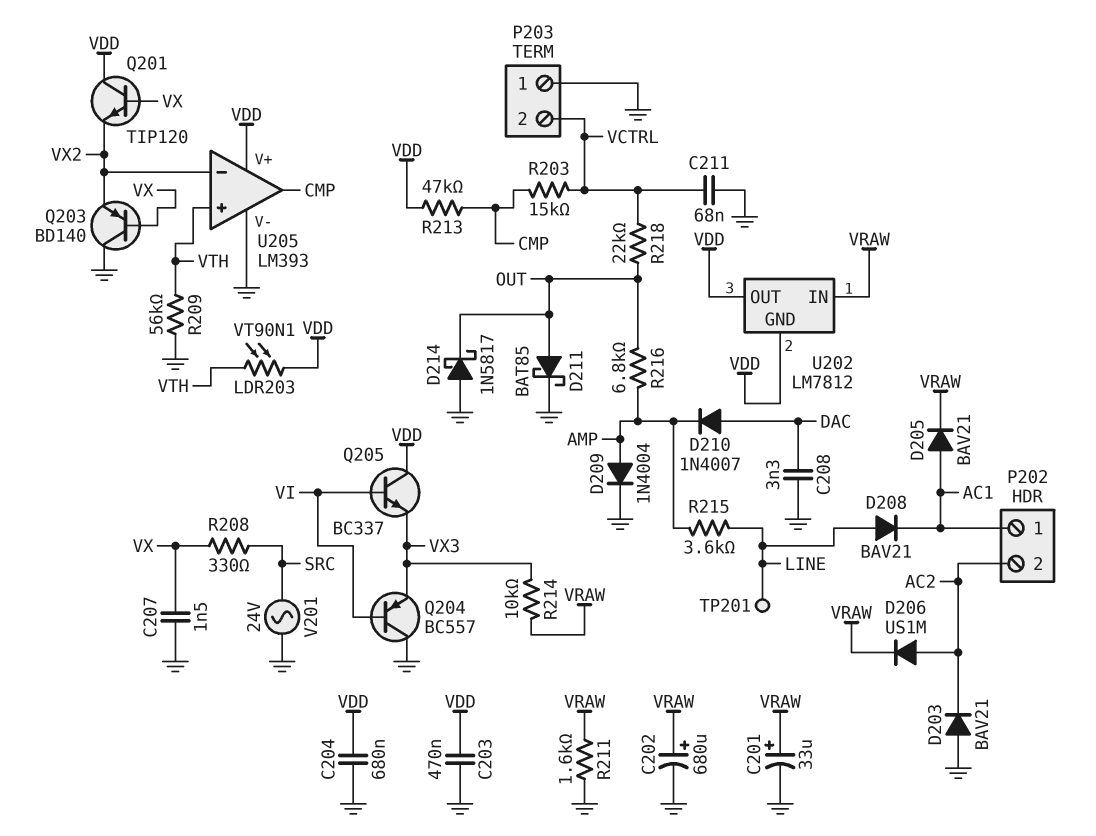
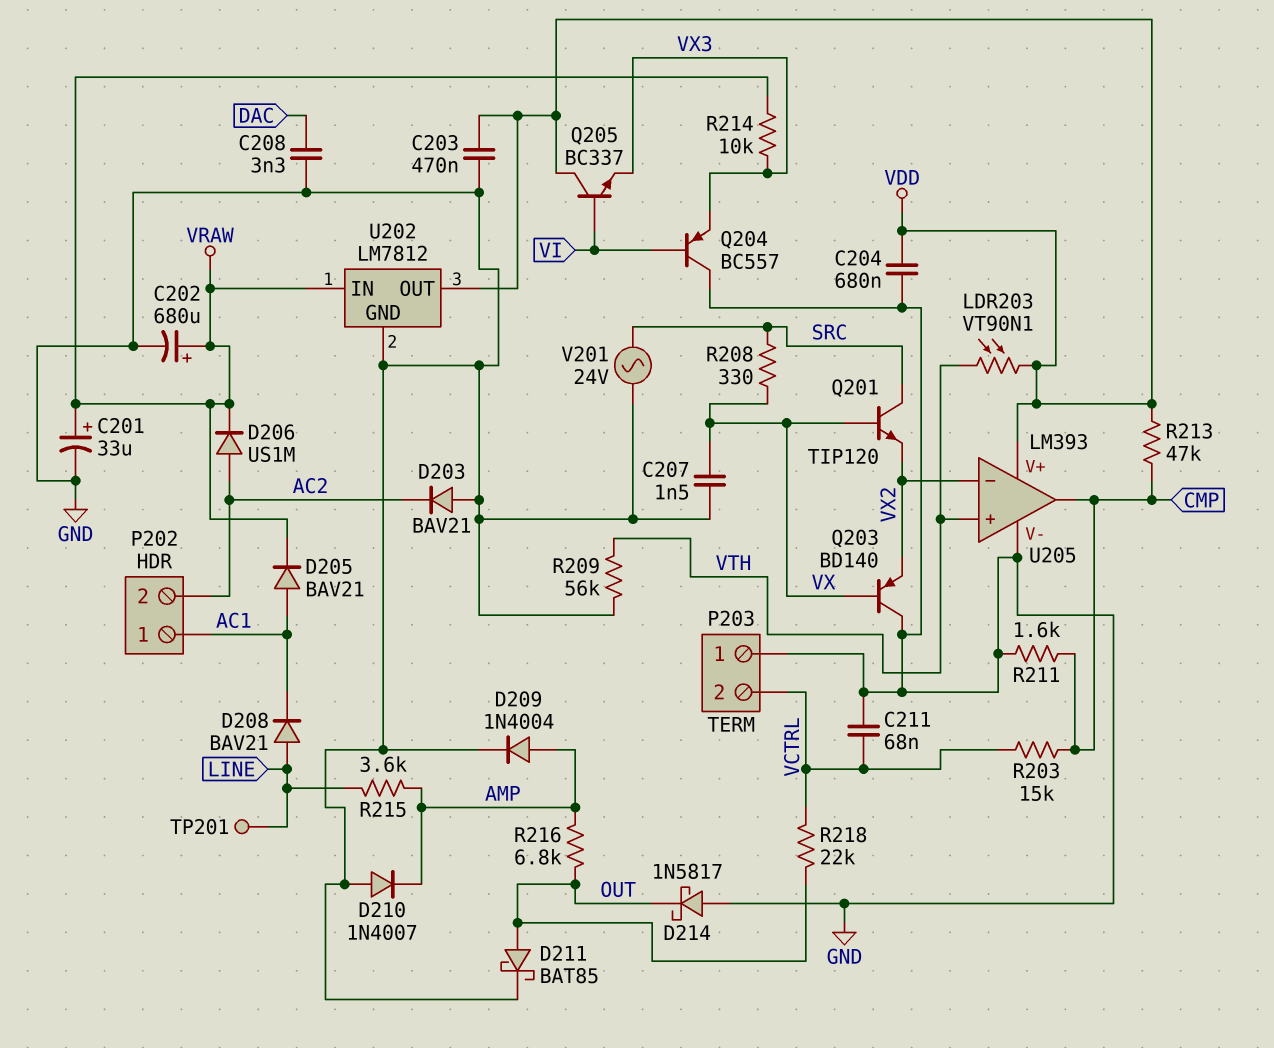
D210: diode 1N4007 (A DAC, K AMP) -> diode 1N4007 (A GND, K AMP)
Q201: NPN TIP120 (B VX, C VDD, E VX2) -> NPN TIP120 (B VX, C SRC, E VX2)
R211: 1.6k (GND, VRAW) -> 1.6k (CMP, GND)
U202 pin GND: VDD -> GND

